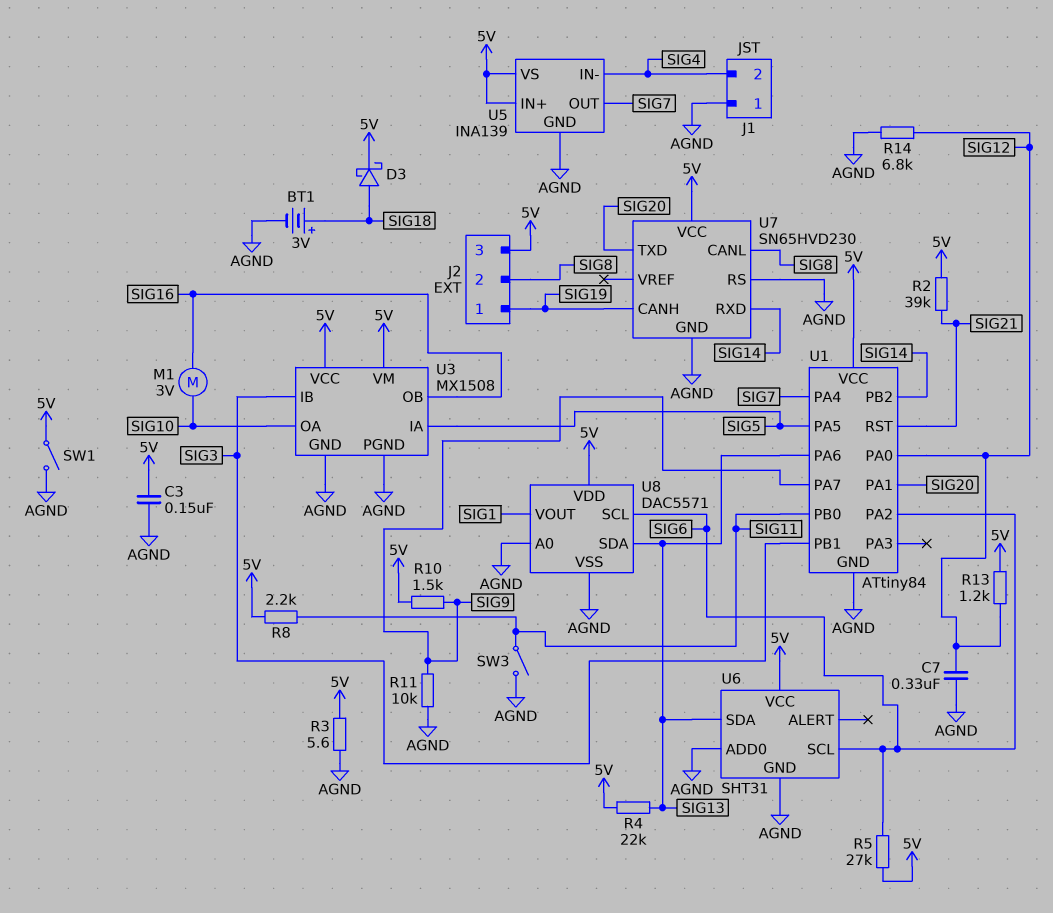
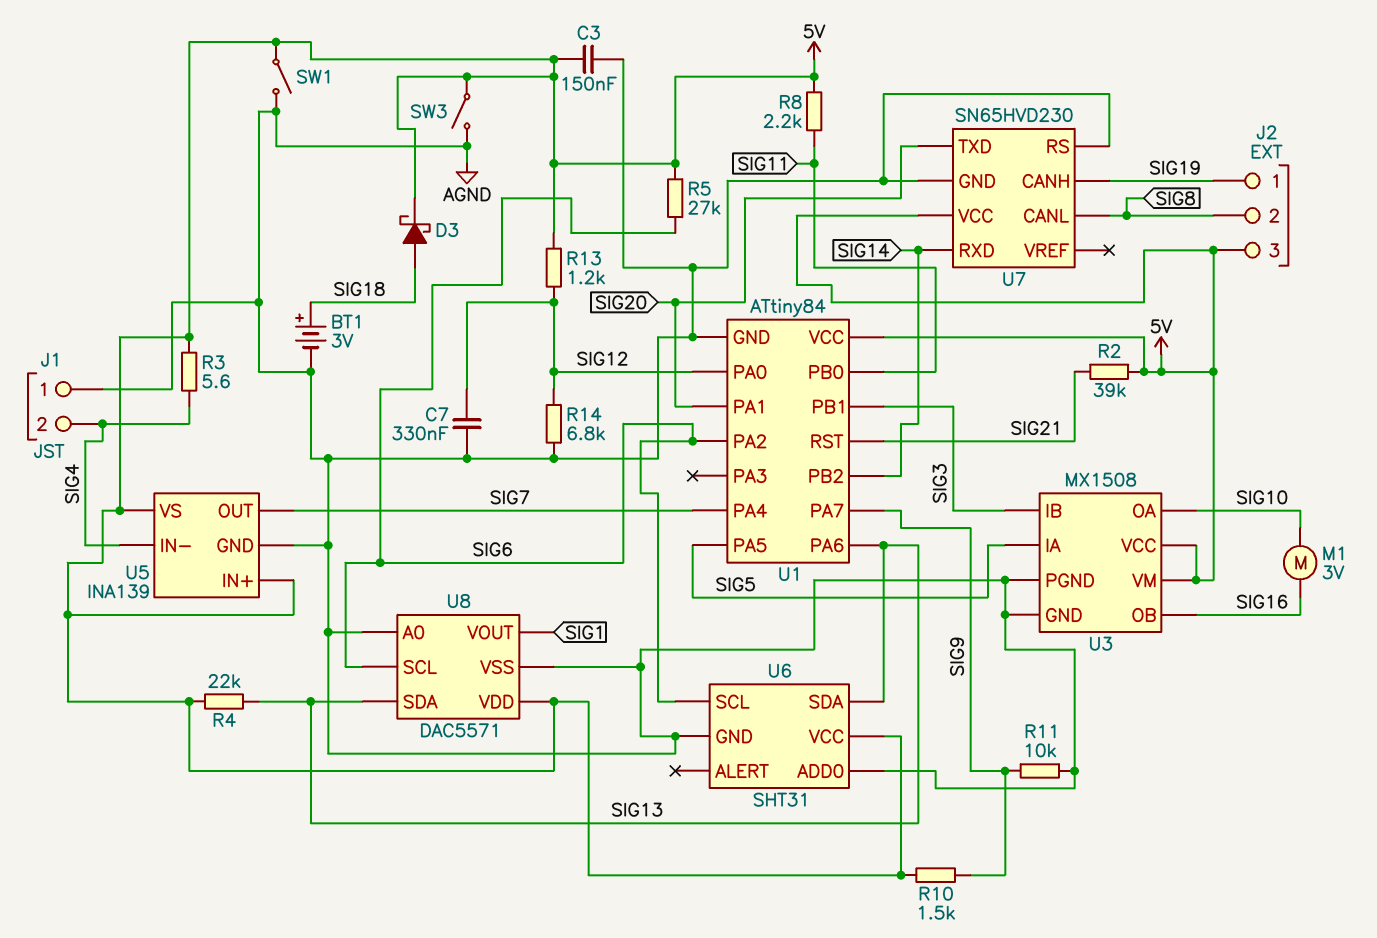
R3: 5.6 (5V, AGND) -> 5.6 (5V, SIG4)
SW3: switch (AGND, SIG11) -> switch (5V, AGND)

